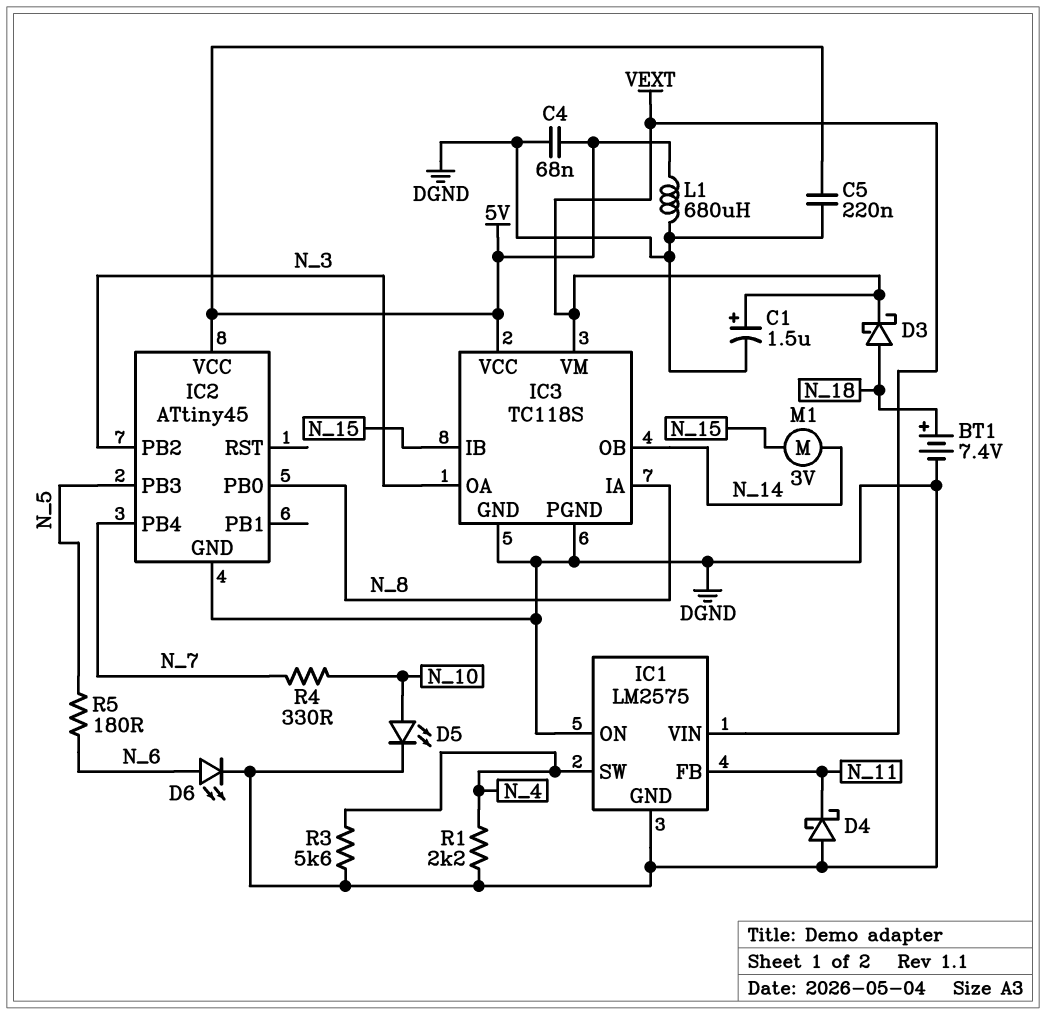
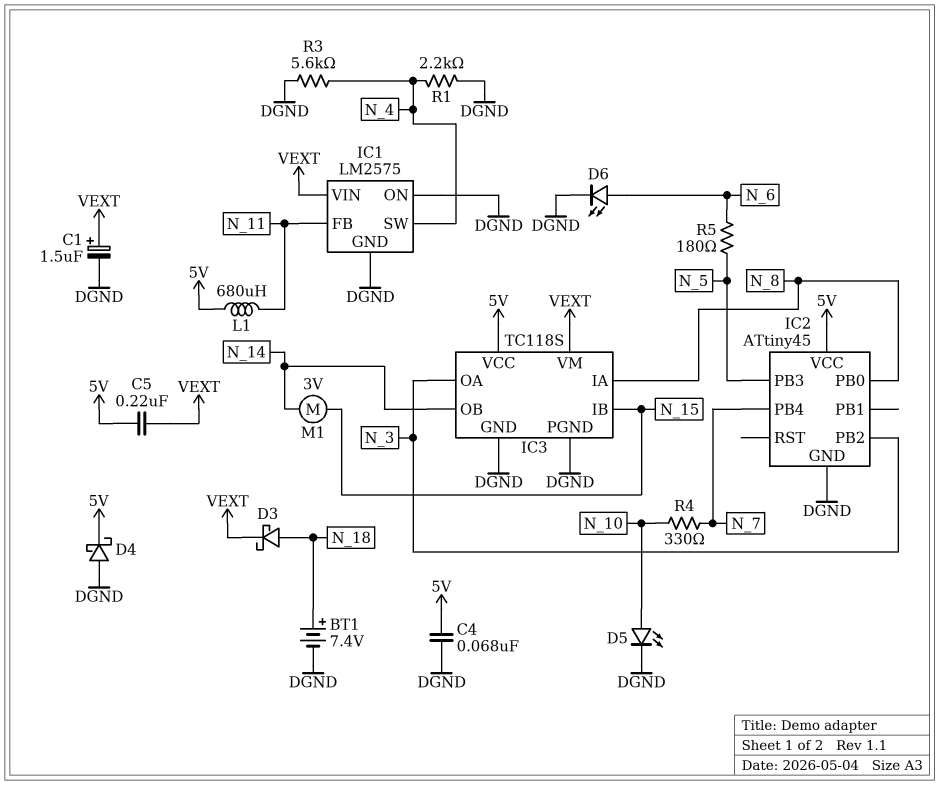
C5: 220nF (5V, DGND) -> 220nF (5V, VEXT)
D4: schottky (A DGND, K N_11) -> schottky (A DGND, K 5V)
L1: 680uH (5V, DGND) -> 680uH (5V, N_11)

